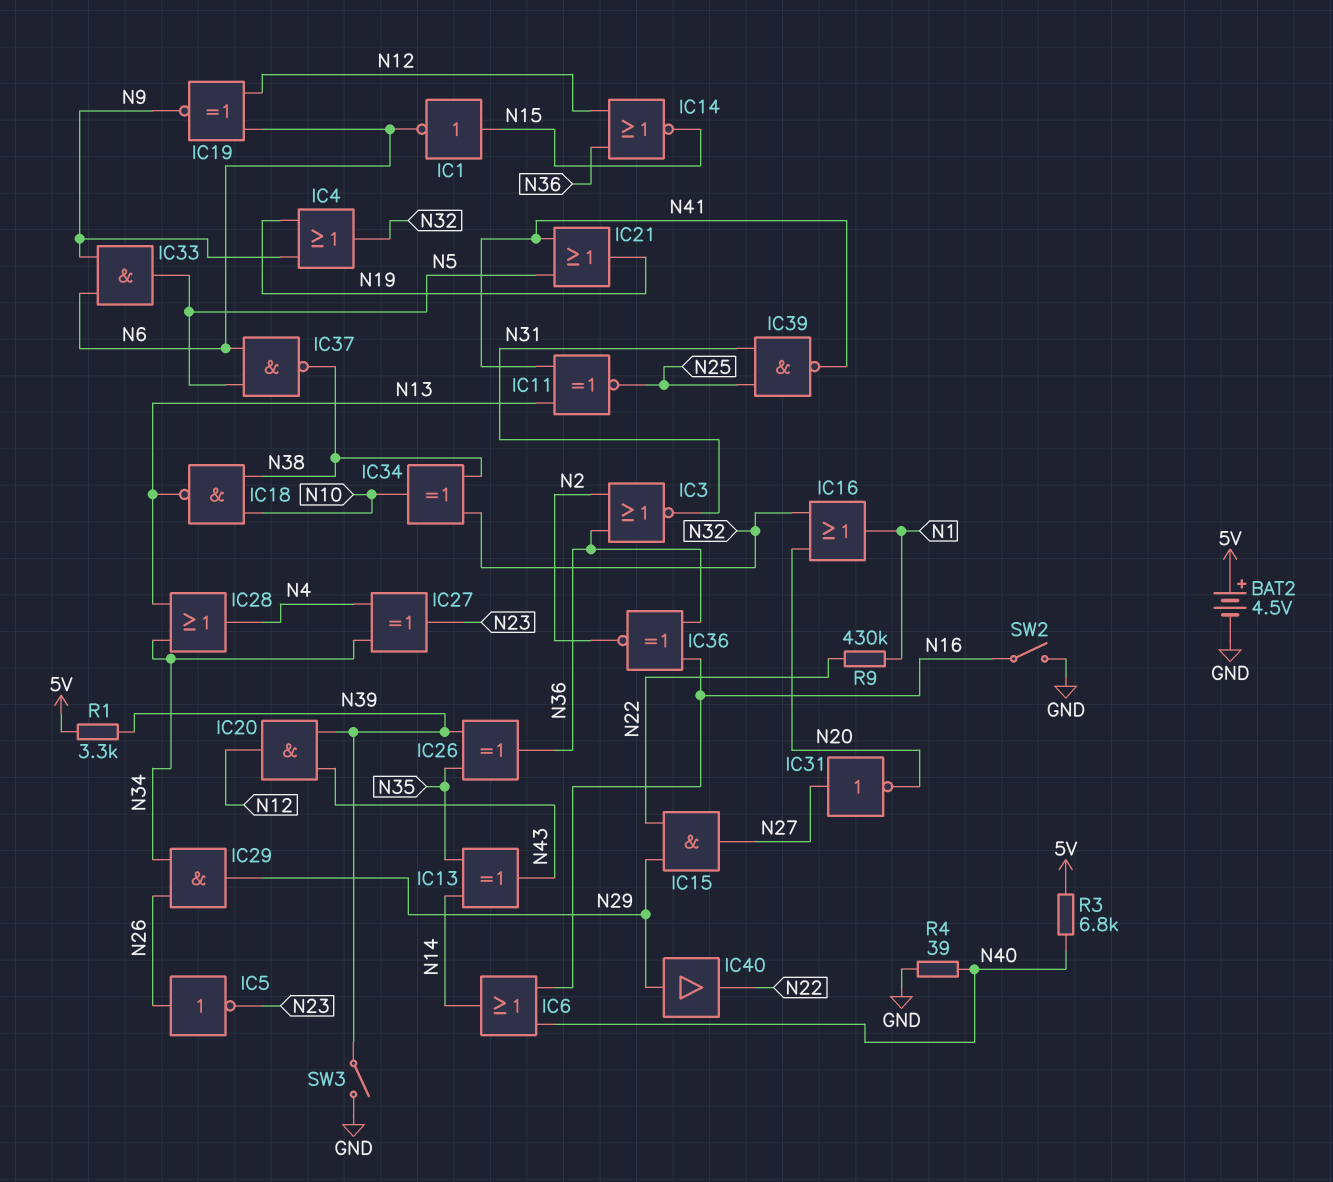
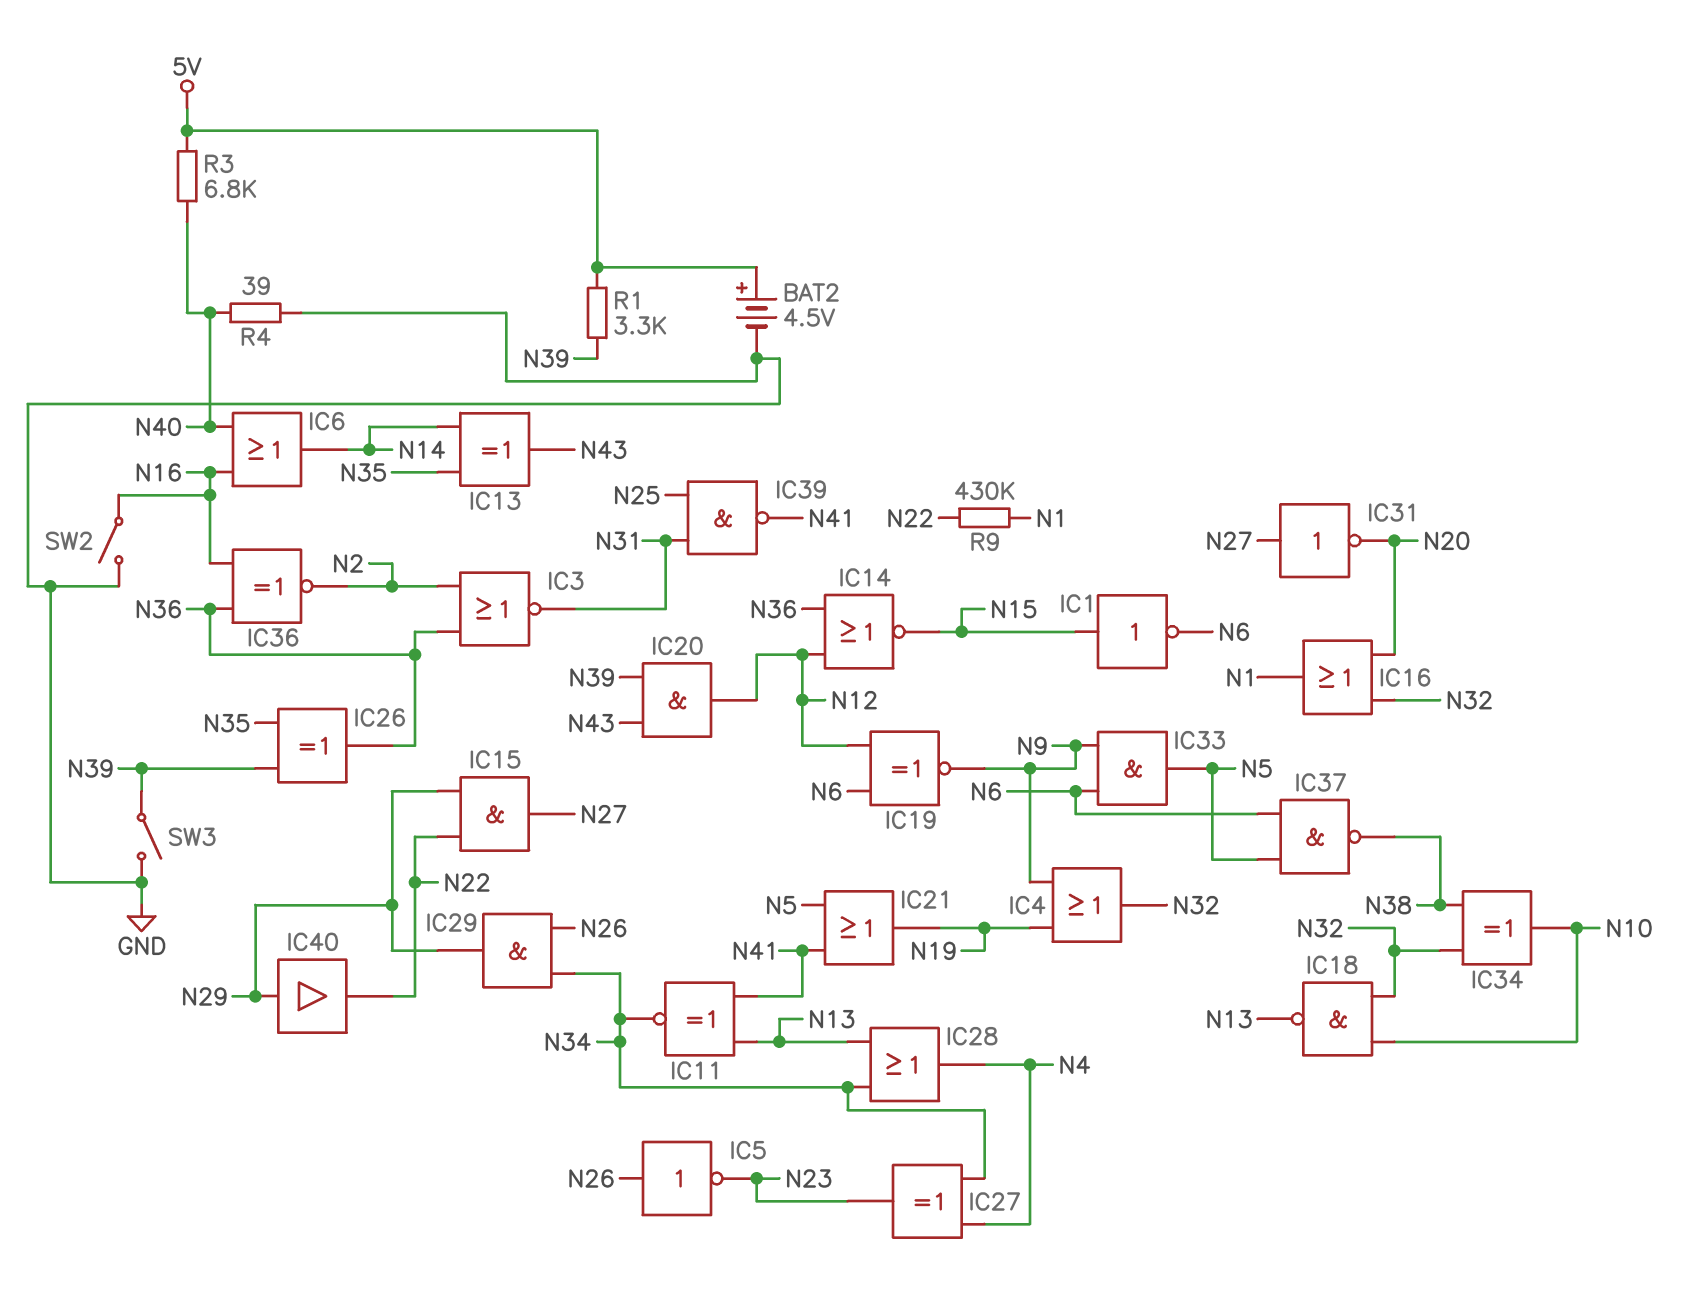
IC11: XNOR (in N13, in N41, out N25) -> XNOR (in N13, in N41, out N34)
IC18: NAND (in N10, in N38, out N13) -> NAND (in N10, in N32, out N13)

